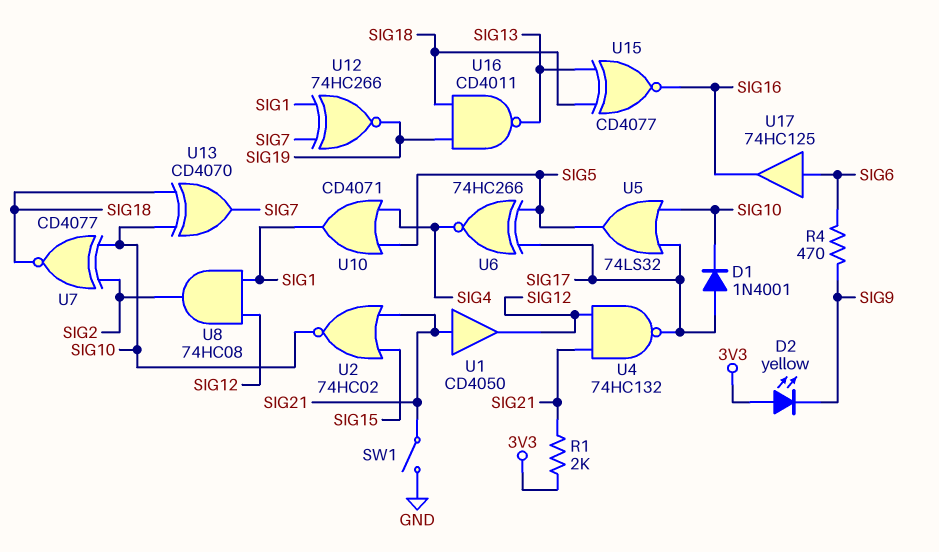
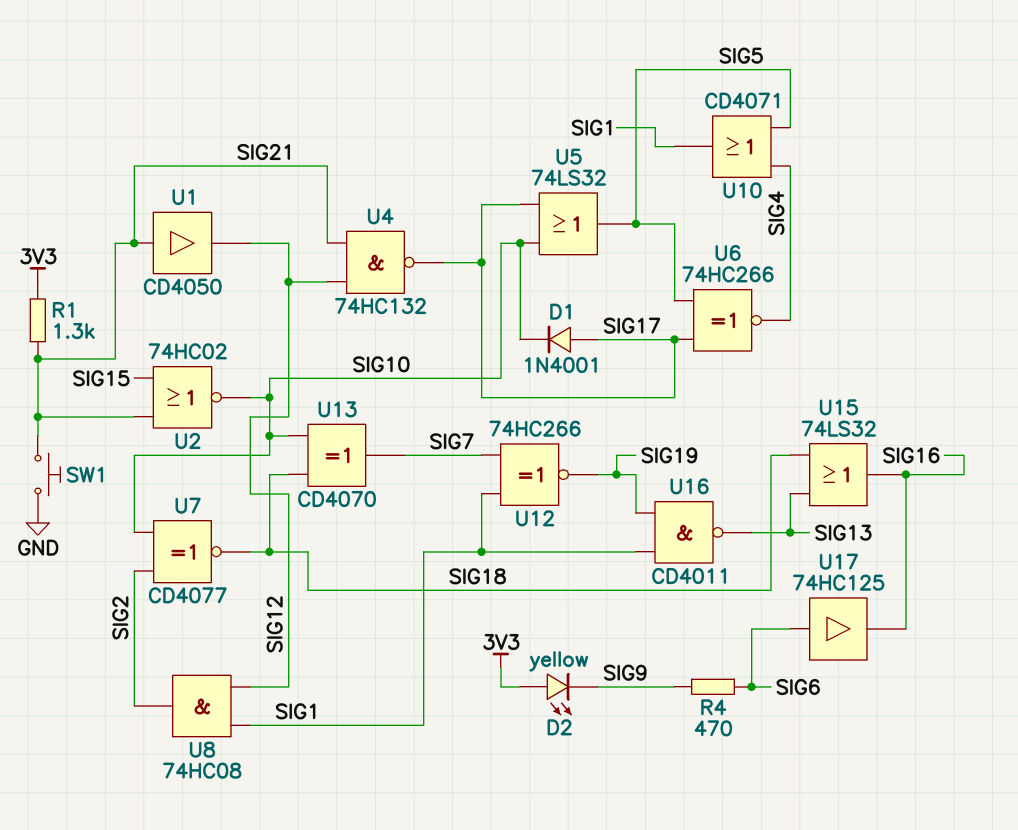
R1: 2k (3V3, SIG21) -> 1.3k (3V3, SIG21)
SW1: switch (GND, SIG21) -> button (GND, SIG21)
U15: XNOR CD4077 (in SIG13, in SIG18, out SIG16) -> OR 74LS32 (in SIG13, in SIG18, out SIG16)
U16: NAND CD4011 (in SIG18, in SIG19, out SIG13) -> NAND CD4011 (in SIG1, in SIG19, out SIG13)

